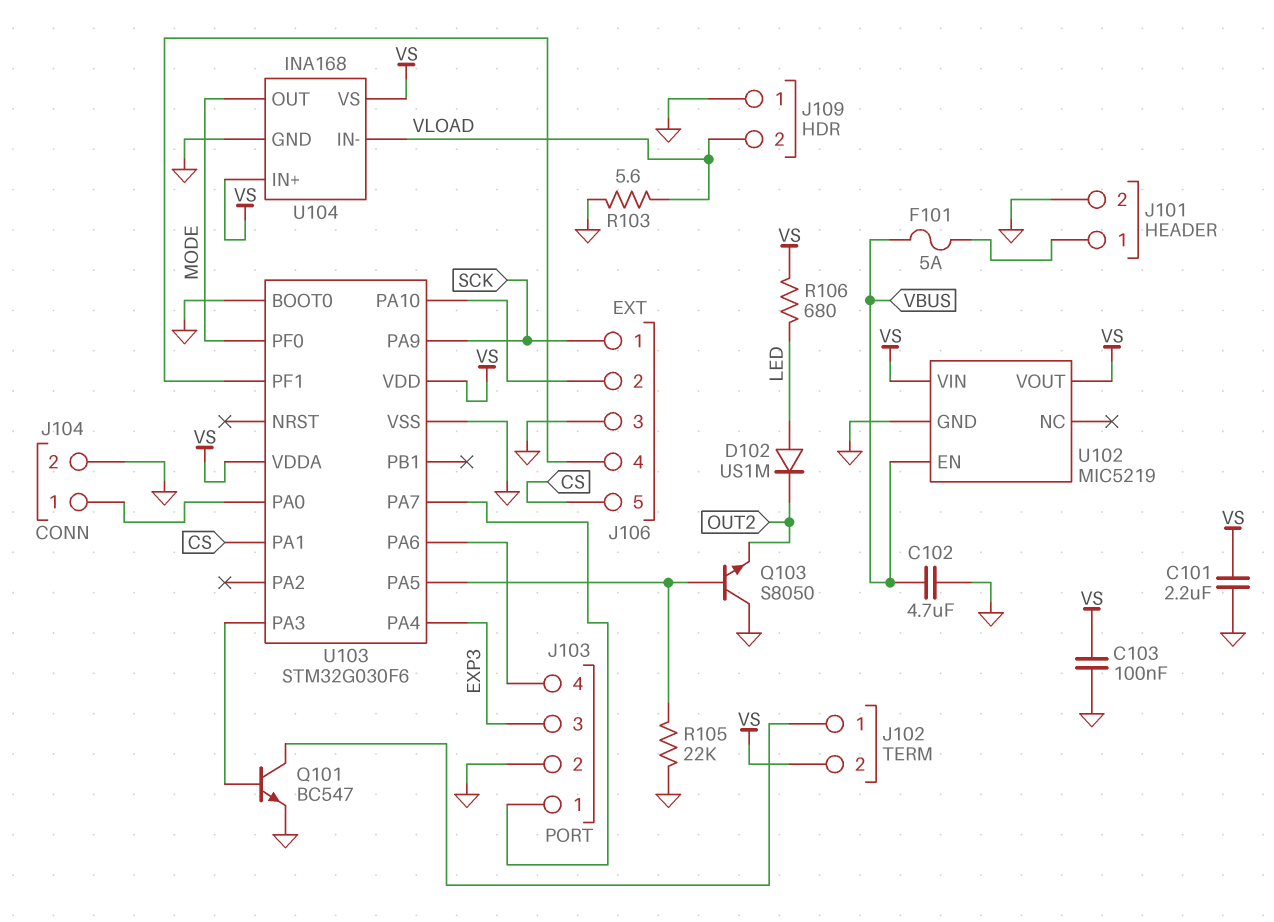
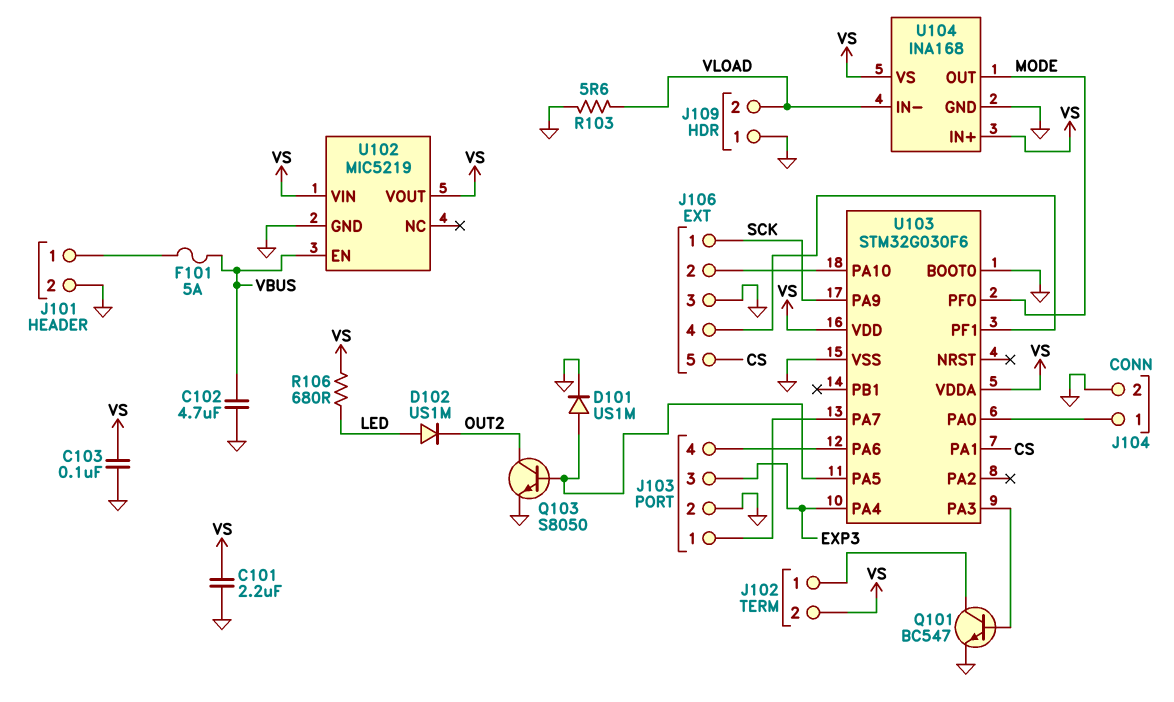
D101: none -> diode US1M (A U103/PA5, K GND)
Q103: NPN S8050 (B U103/PA5, C GND, E OUT2) -> NPN S8050 (B U103/PA5, C OUT2, E GND)
R105: 22k (GND, U103/PA5) -> none

